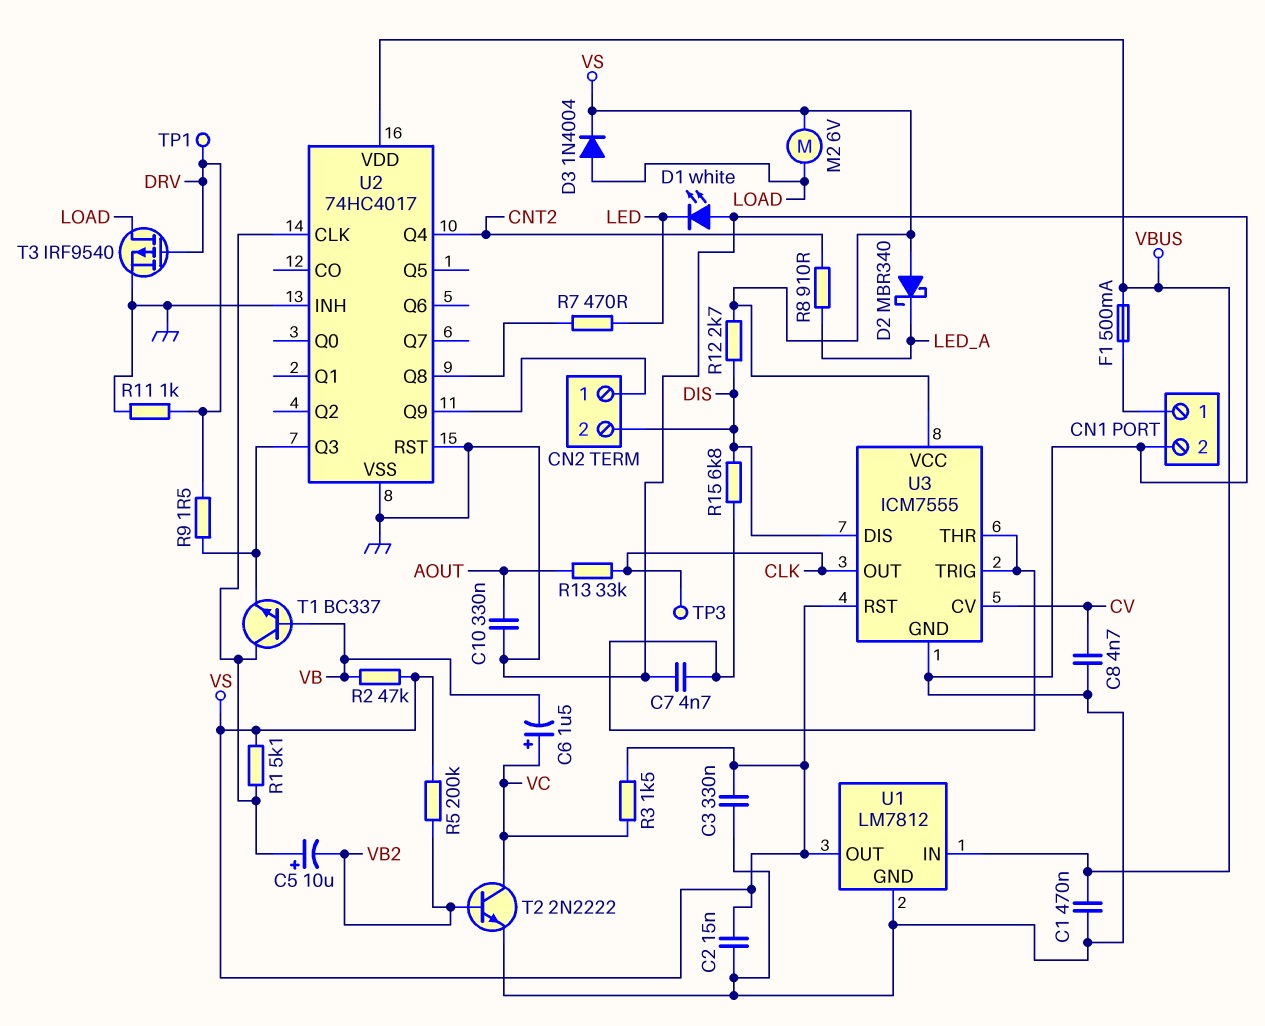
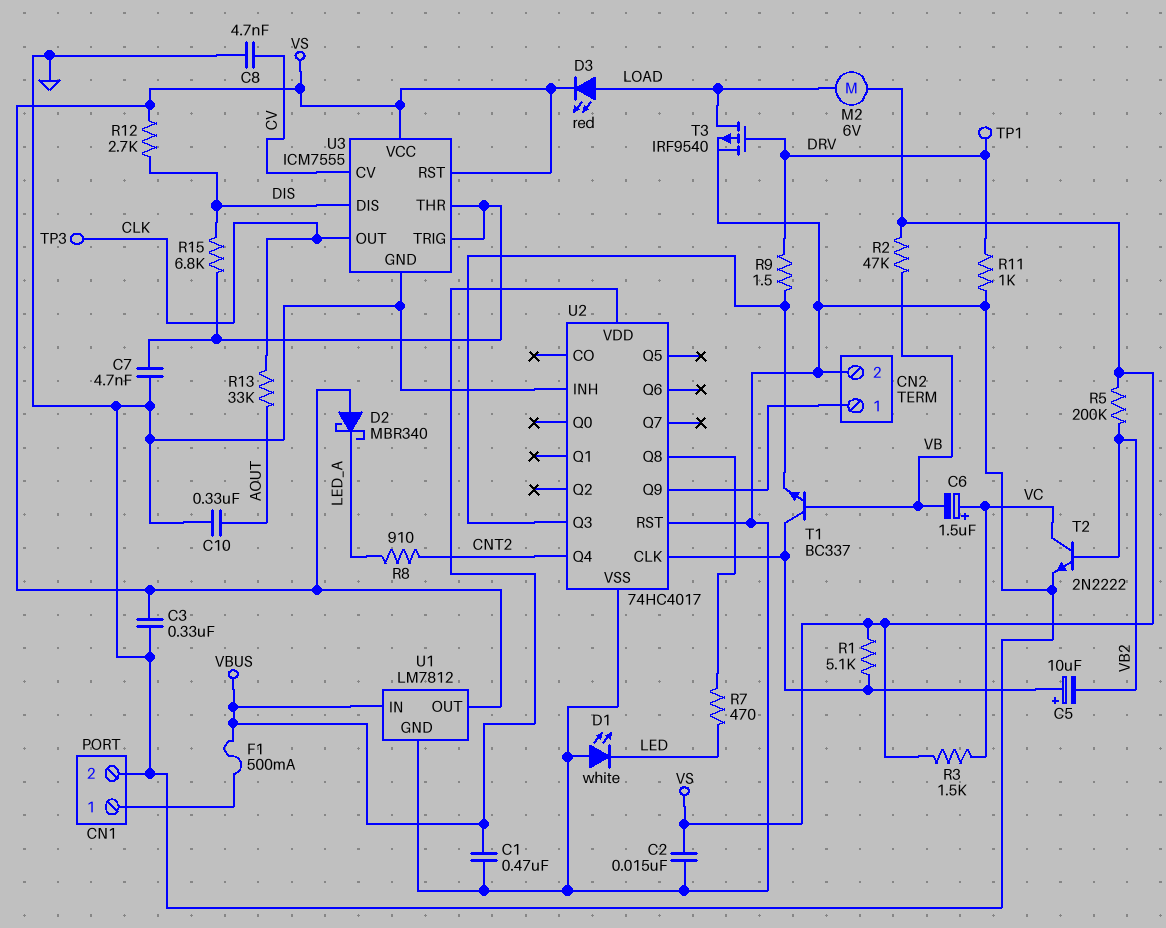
CN2 pin 2: DIS -> GND
D3: diode 1N4004 (A LOAD, K VS) -> LED red (A LOAD, K VS)

